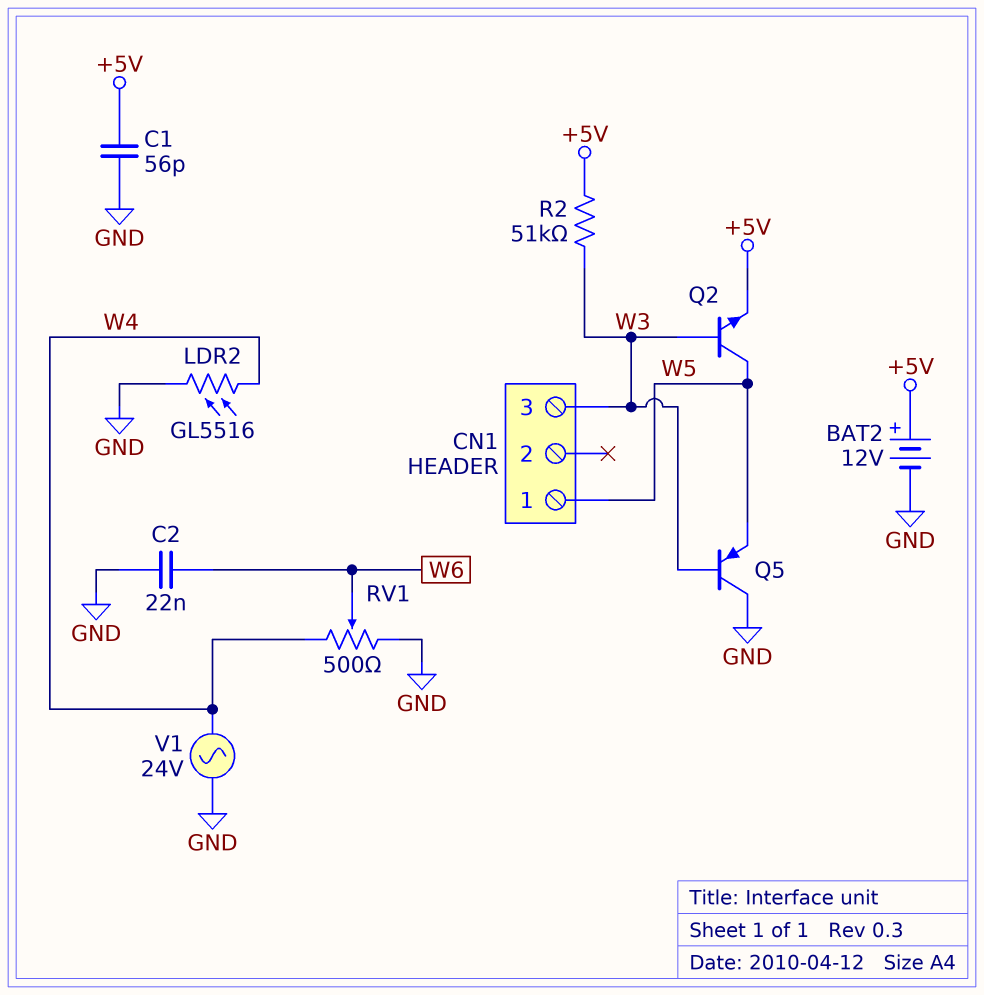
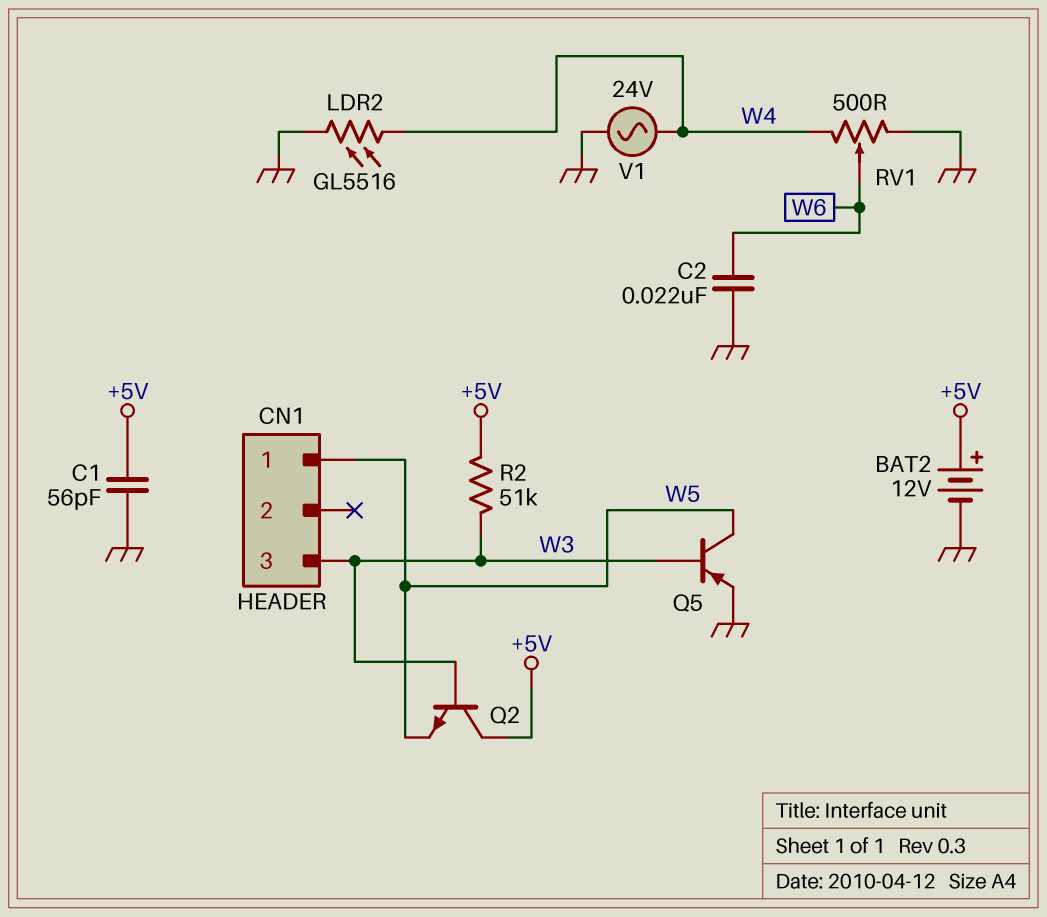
Q2: NPN (B W3, C W5, E +5V) -> NPN (B W3, C +5V, E W5)
Q5: PNP (B W3, C GND, E W5) -> PNP (B W3, C W5, E GND)

